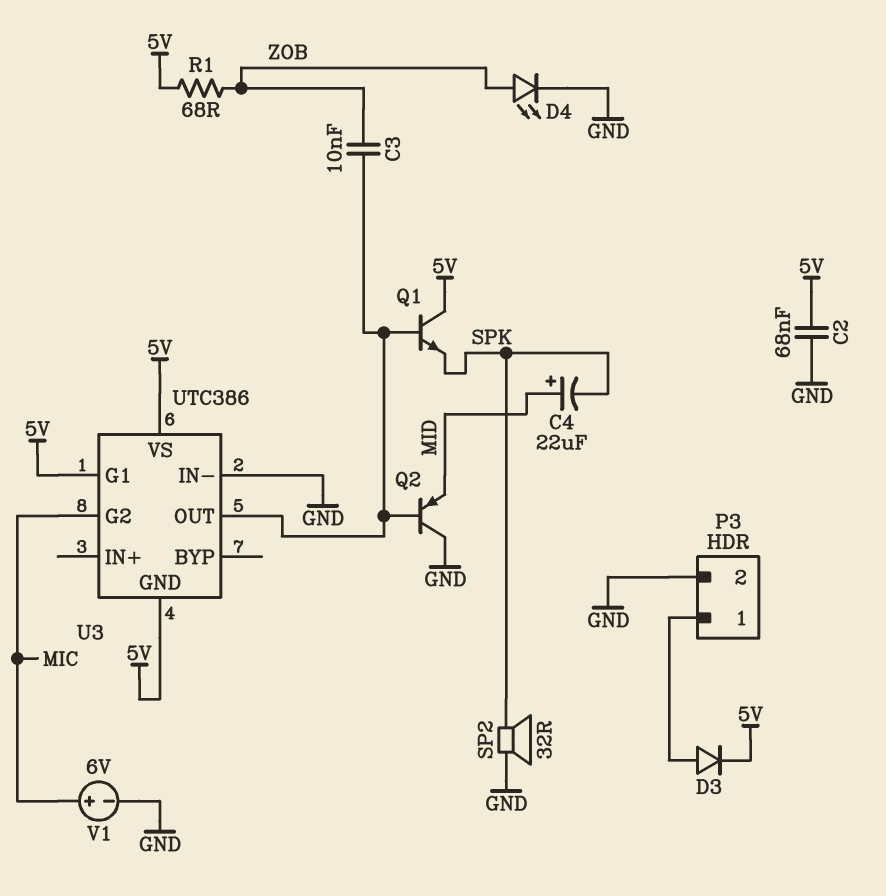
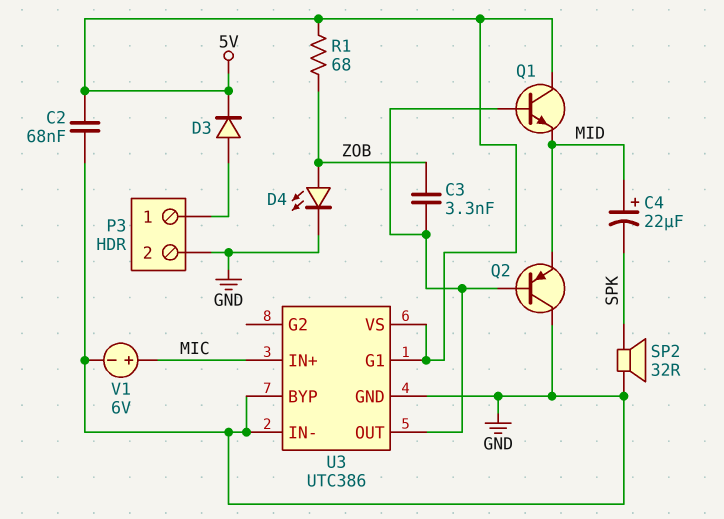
C3: 10nF (U3/OUT, ZOB) -> 3.3nF (U3/OUT, ZOB)
Q1: NPN (B U3/OUT, C 5V, E SPK) -> NPN (B U3/OUT, C 5V, E MID)
U3 pin BYP: none -> GND
U3 pin G2: MIC -> none
U3 pin GND: 5V -> GND
U3 pin IN+: none -> MIC

